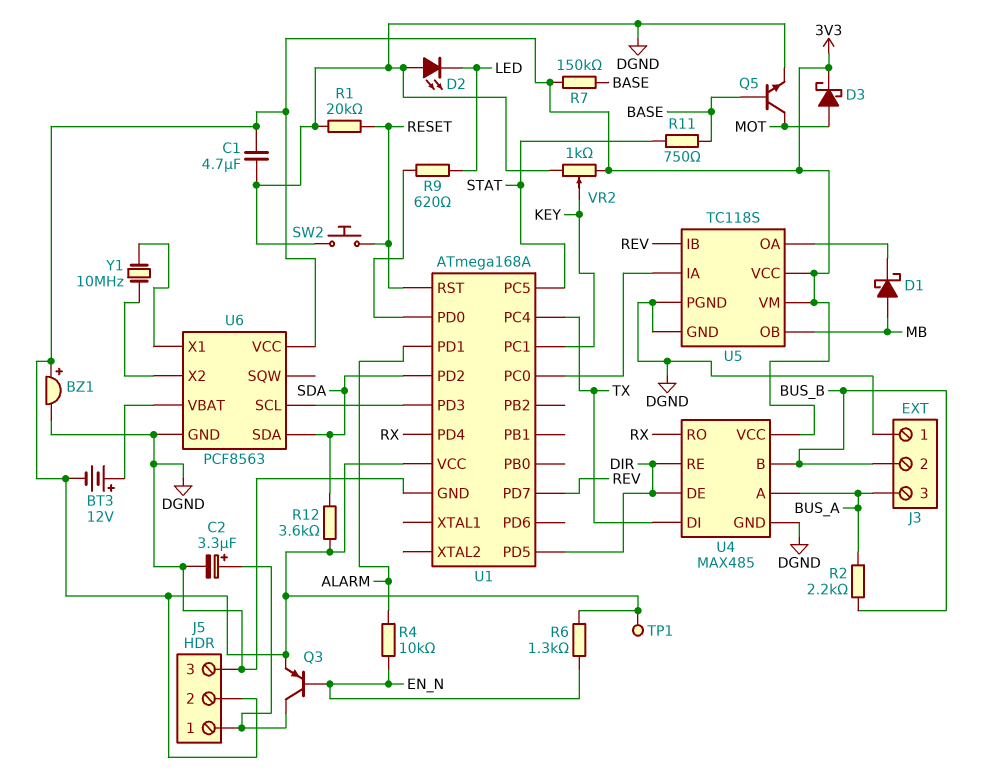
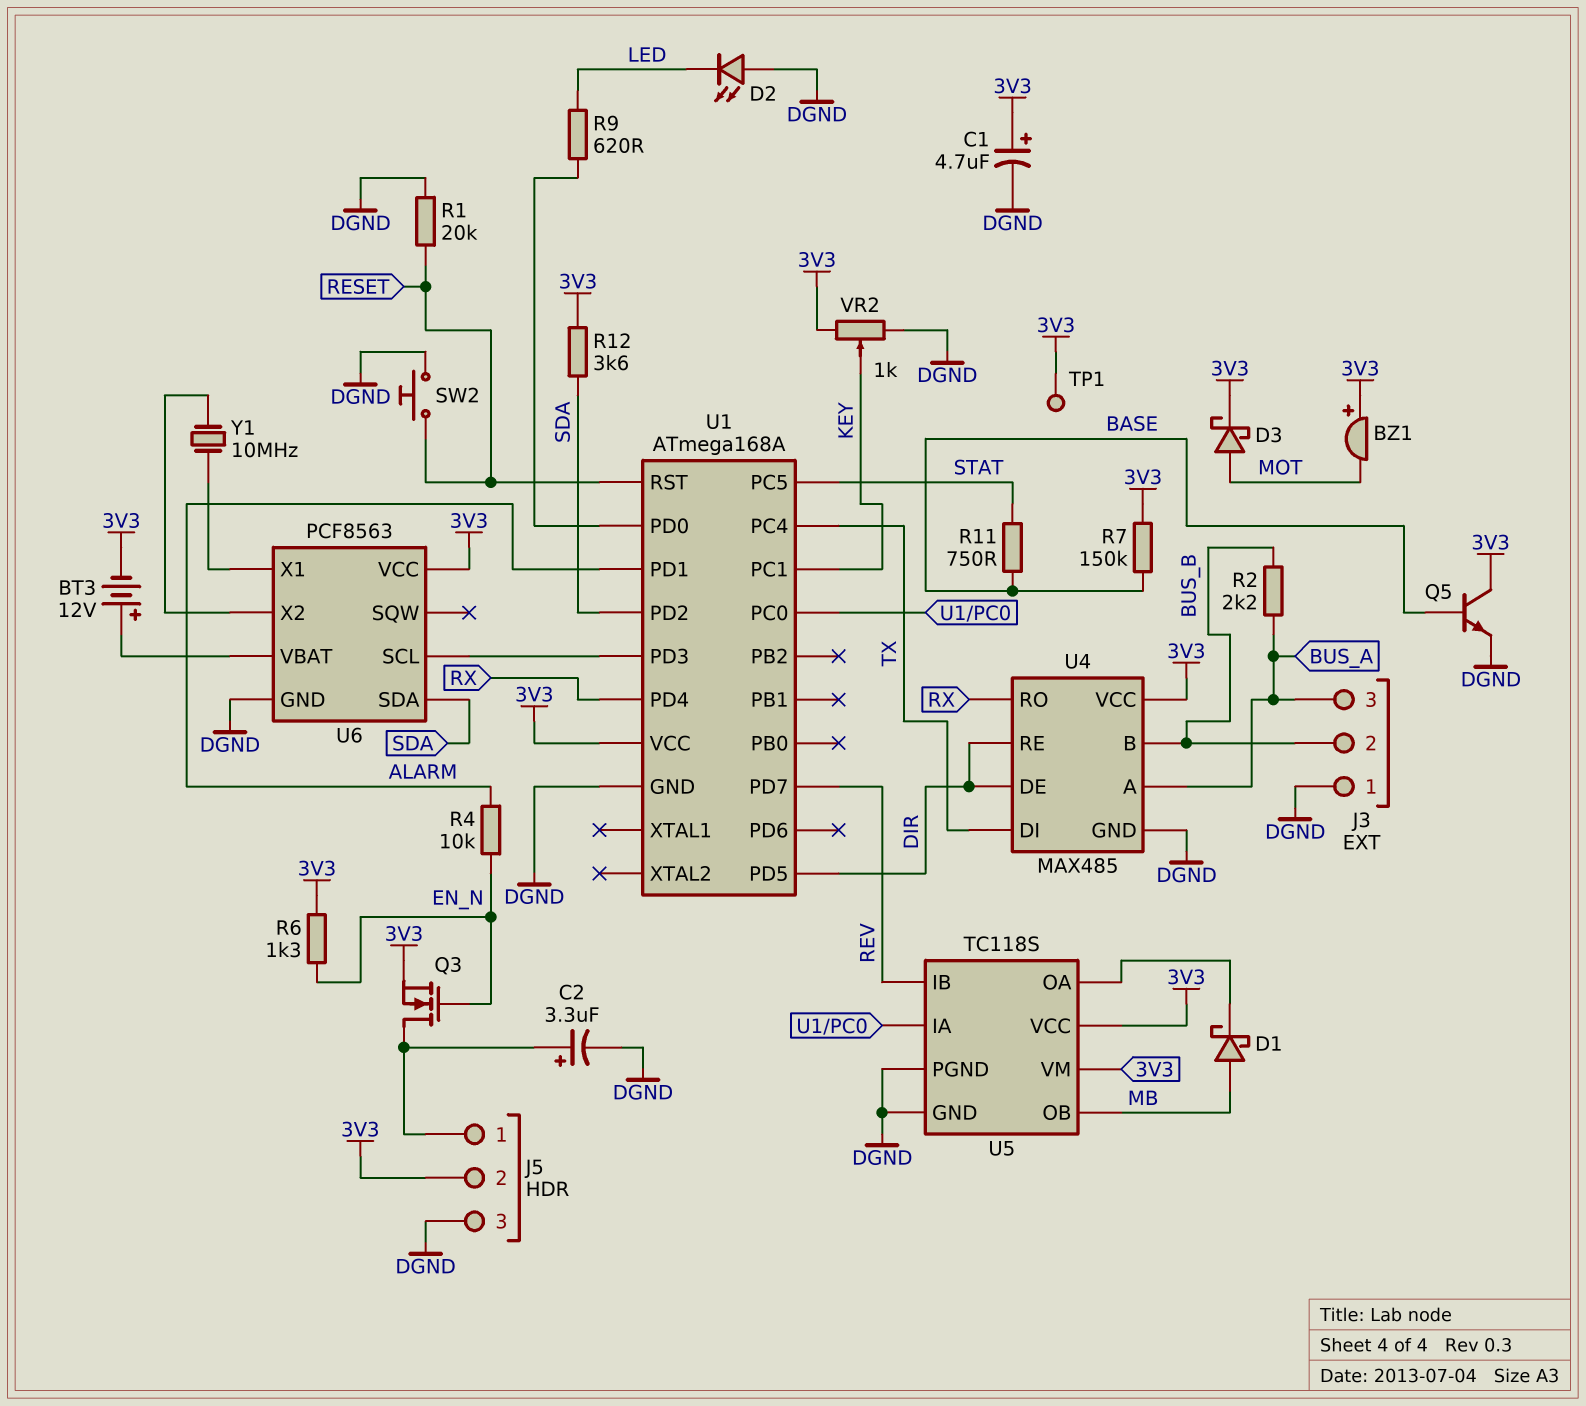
BZ1: buzzer (plus 3V3, minus DGND) -> buzzer (plus 3V3, minus MOT)
C1: 4.7uF (3V3, DGND) -> 4.7uF (plus 3V3, minus DGND)
Q3: PNP (B EN_N, C J5/1, E 3V3) -> NMOS (G EN_N, D J5/1, S 3V3)
Q5: NPN (B BASE, C MOT, E DGND) -> NPN (B BASE, C 3V3, E DGND)

